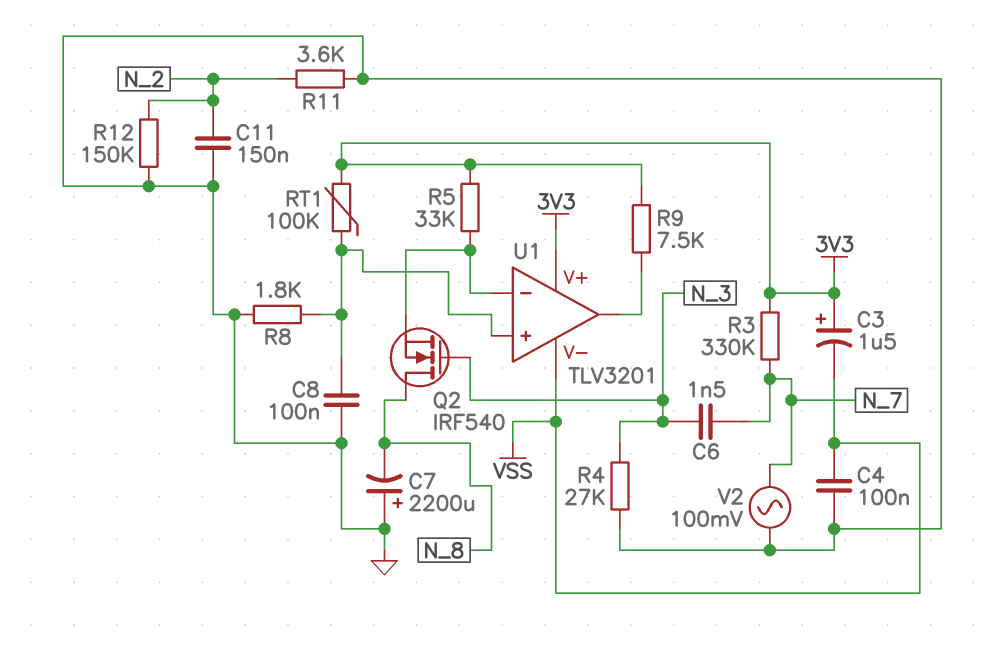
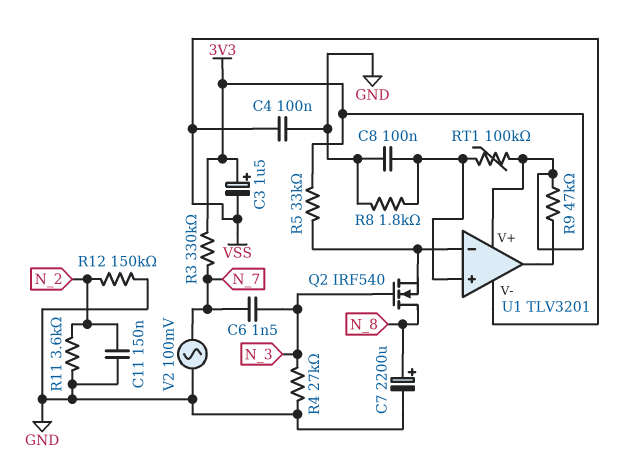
C7: 2200uF (plus GND, minus N_8) -> 2200uF (plus N_8, minus GND)
R9: 7.5k (3V3, U1/out) -> 47k (3V3, U1/out)

